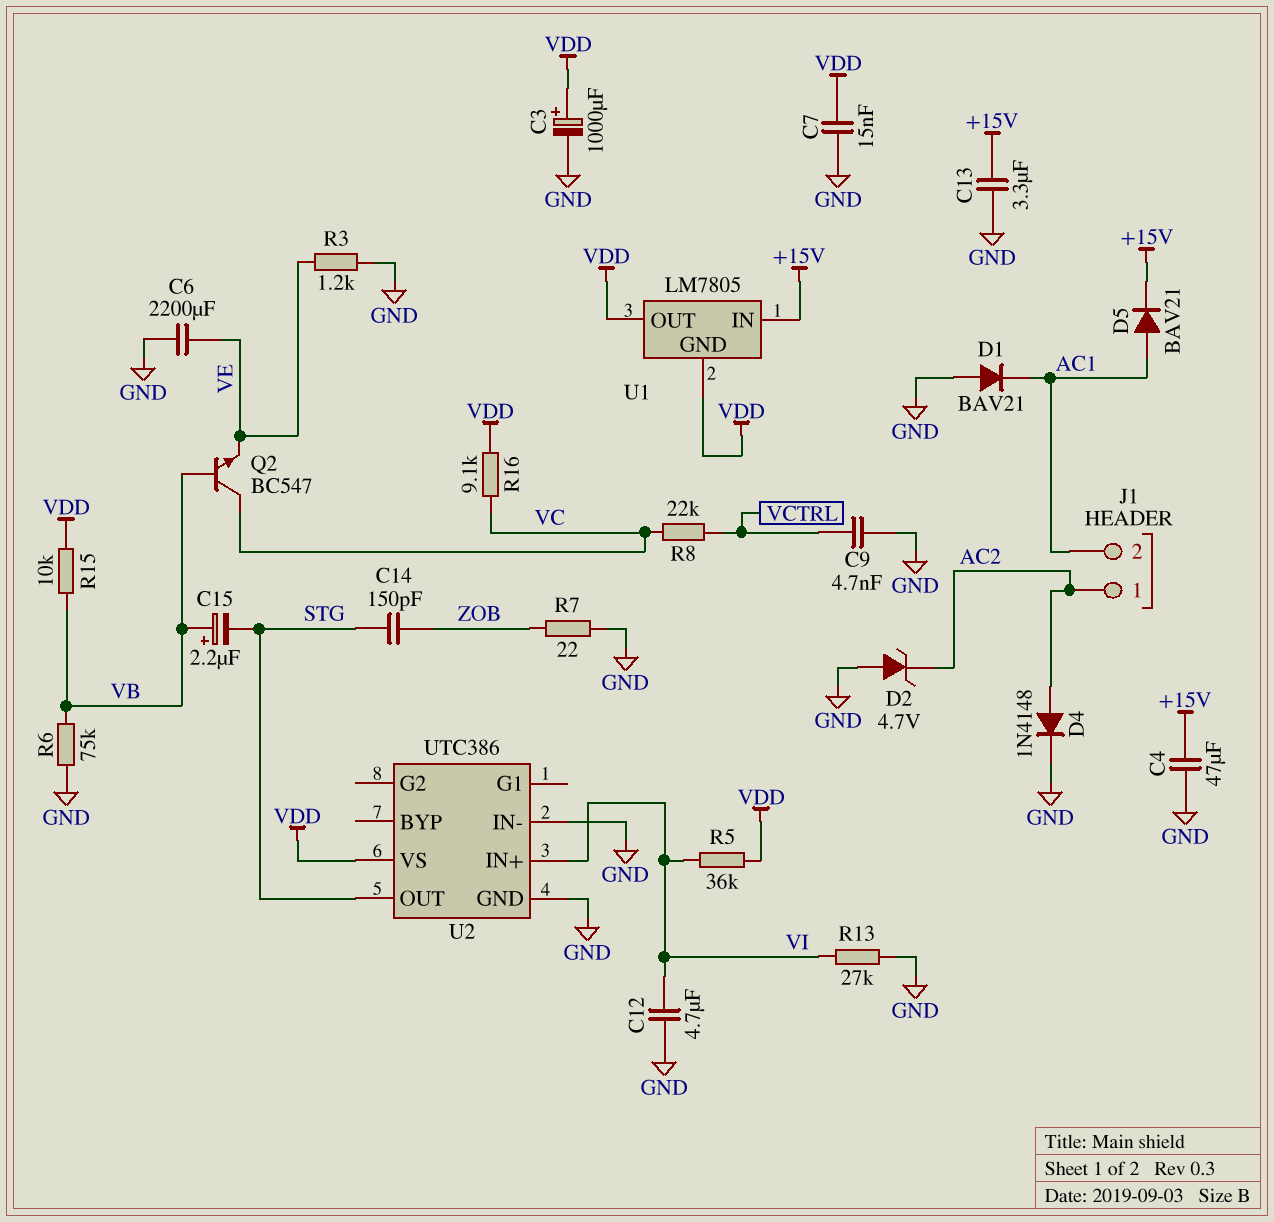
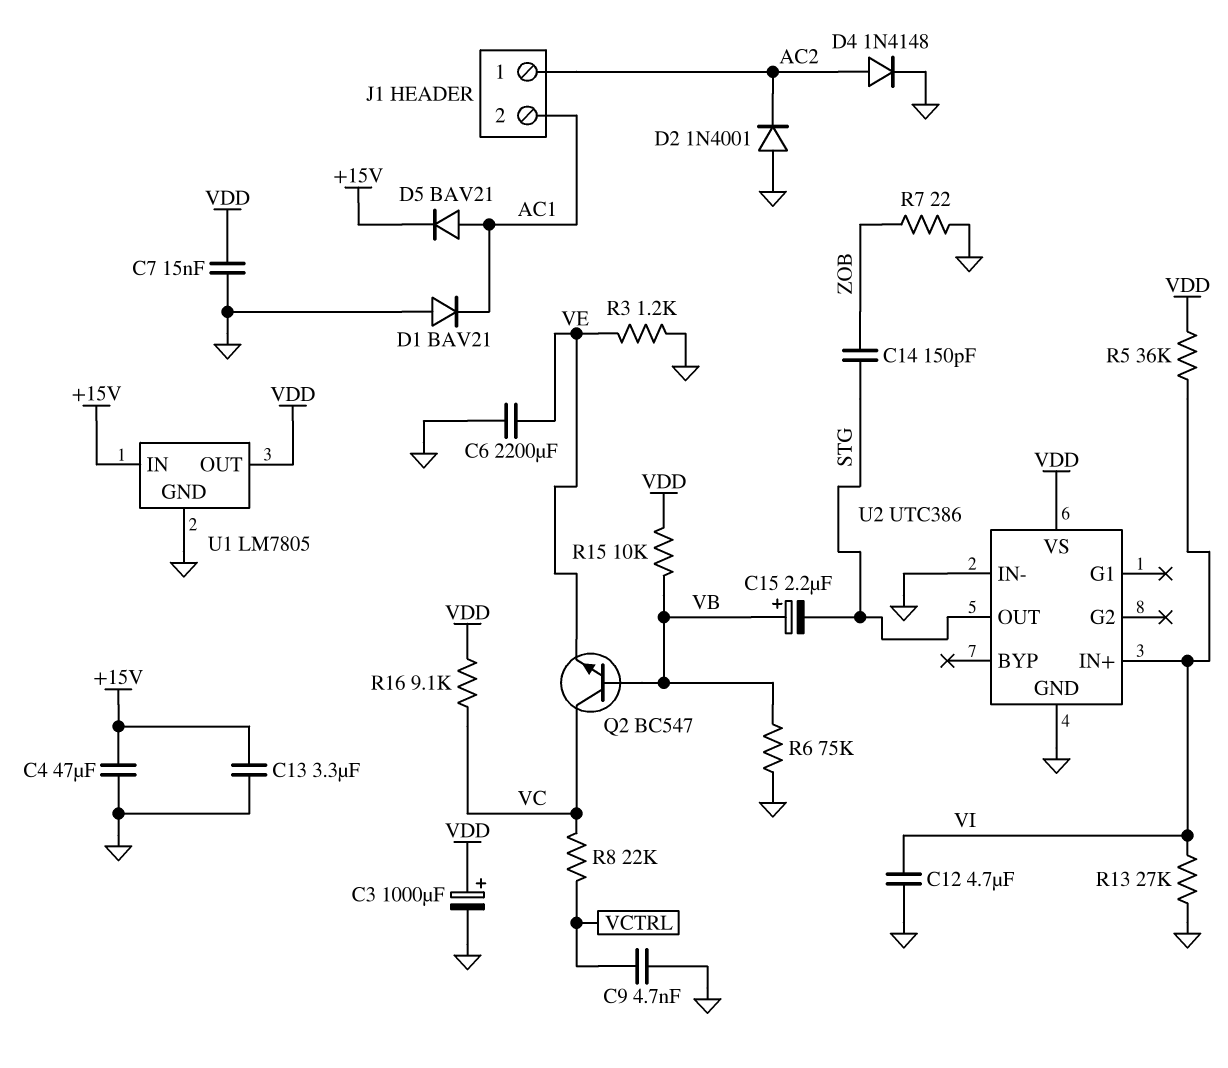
D2: zener 4.7V (A GND, K AC2) -> diode 1N4001 (A GND, K AC2)
U1 pin GND: VDD -> GND

